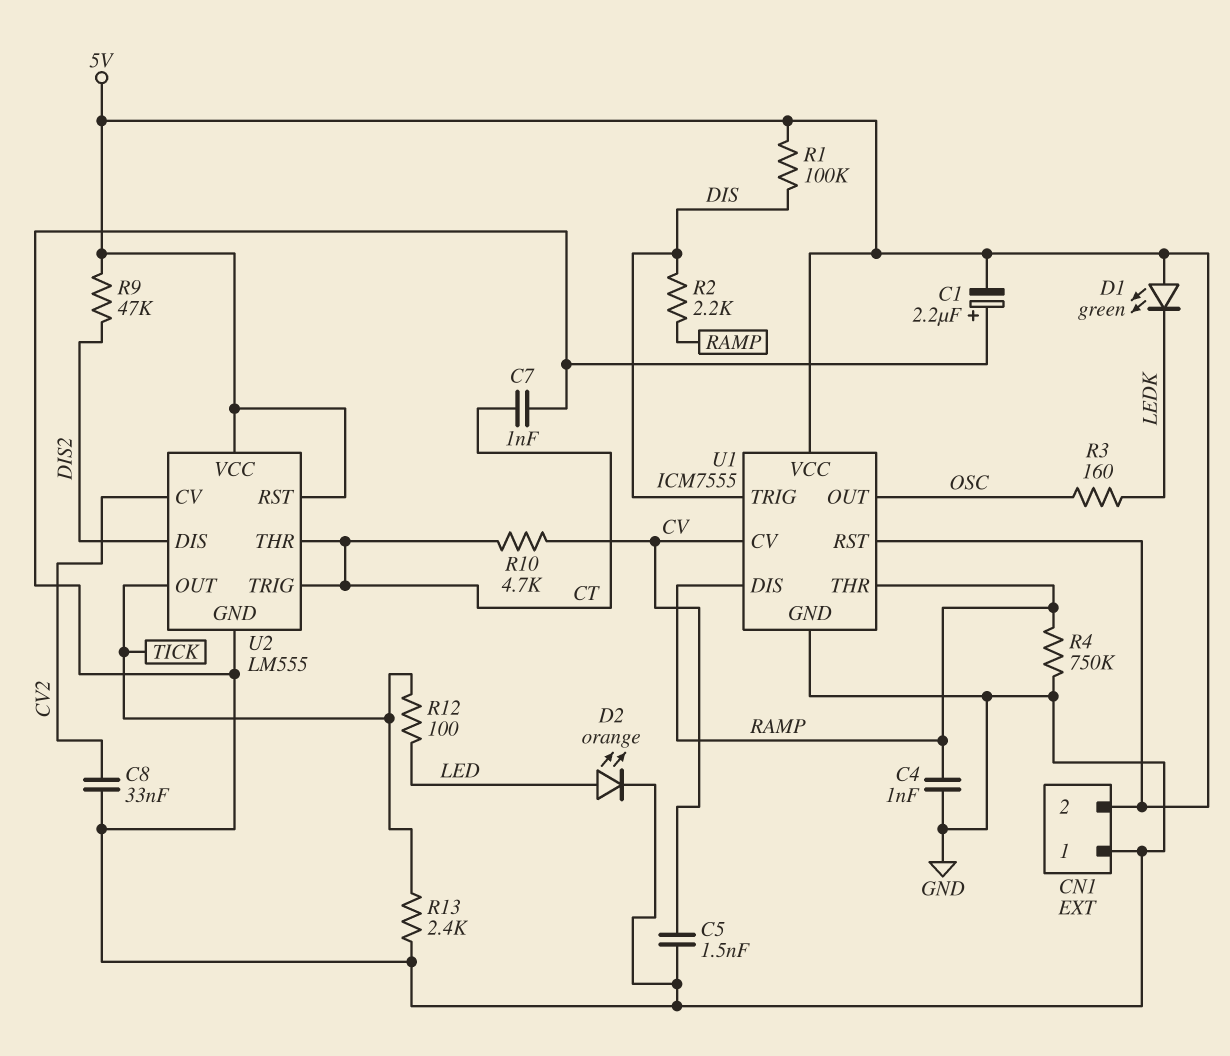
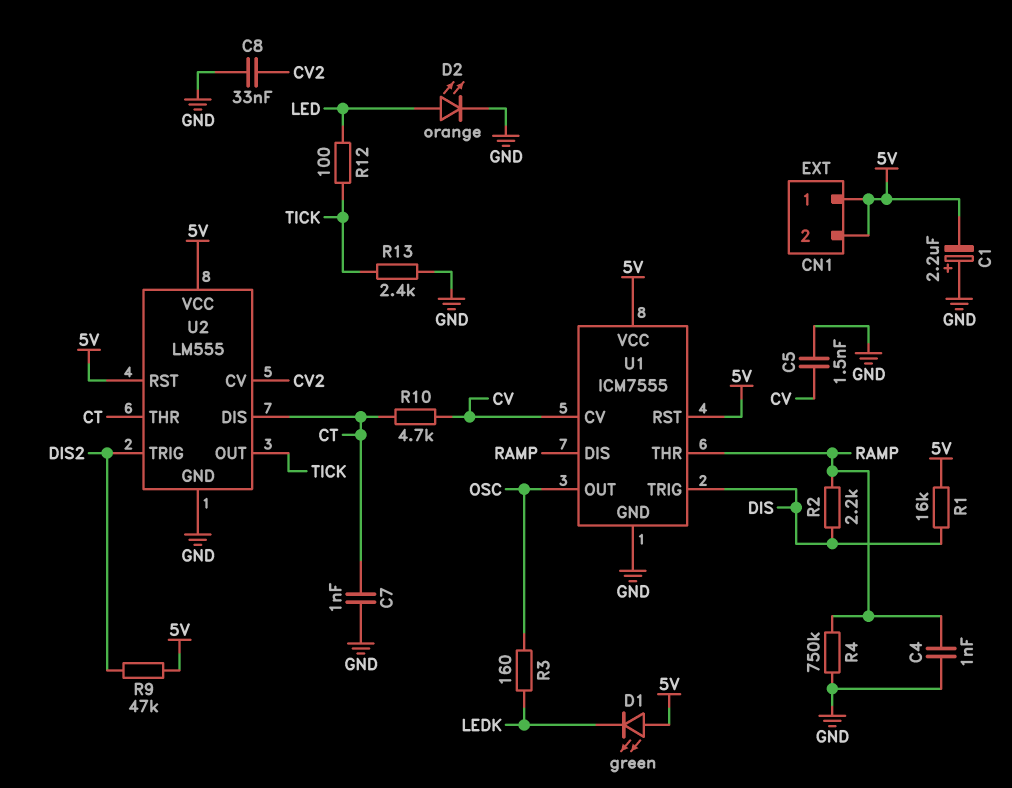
CN1 pin 1: GND -> 5V
R1: 100k (5V, DIS) -> 16k (5V, DIS)
U2 pin DIS: DIS2 -> CT
U2 pin TRIG: CT -> DIS2

